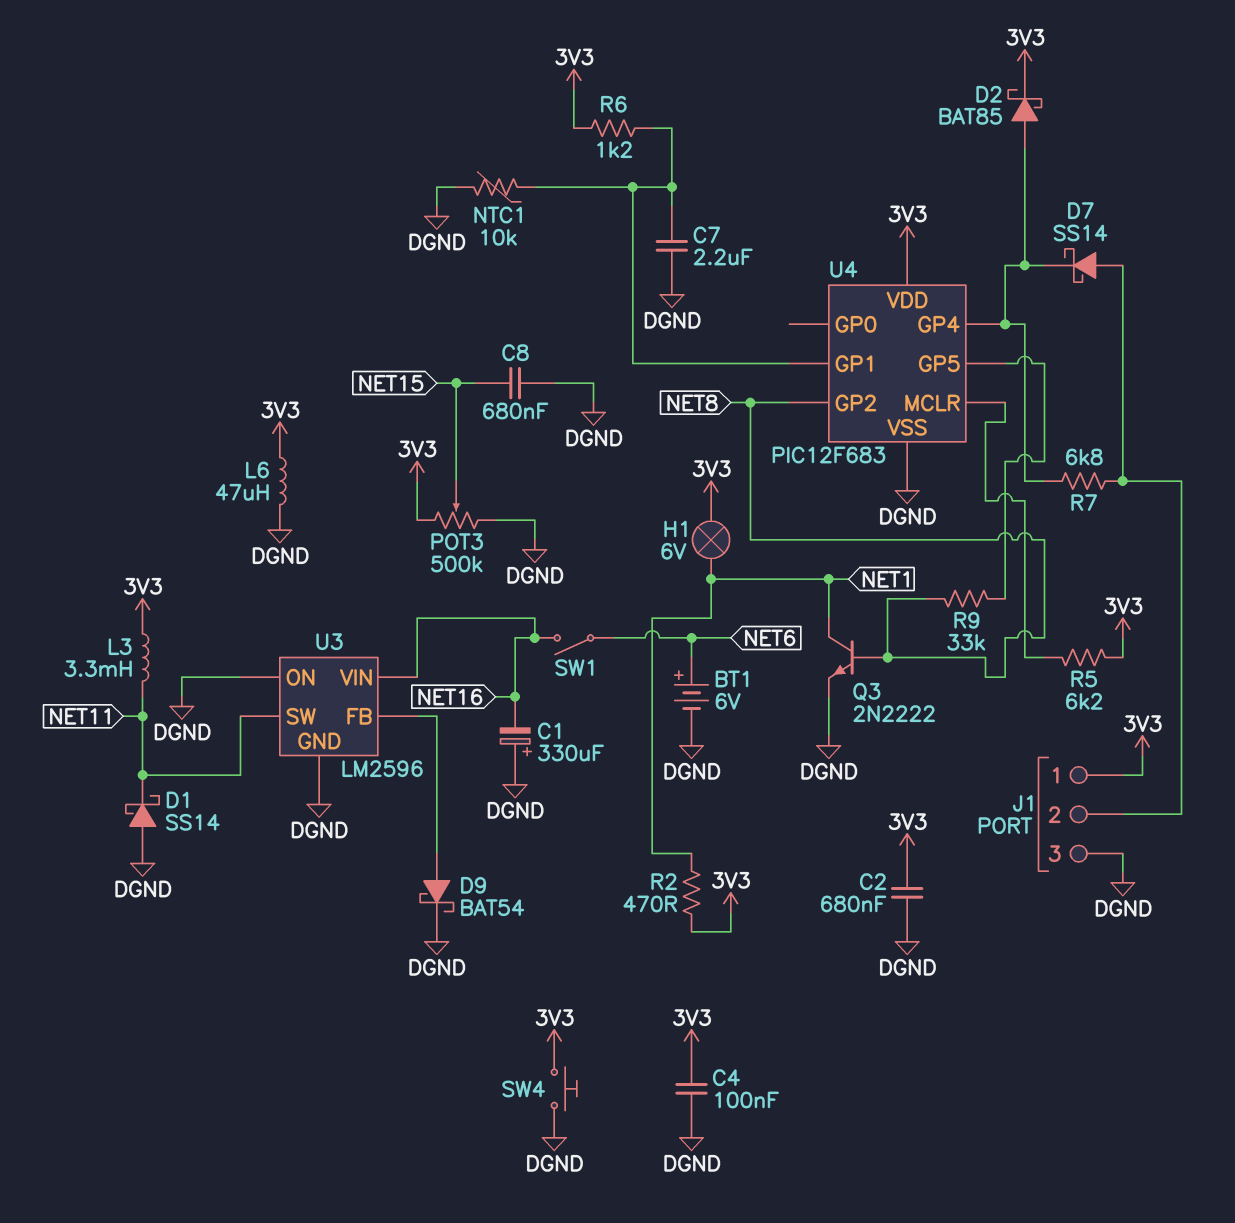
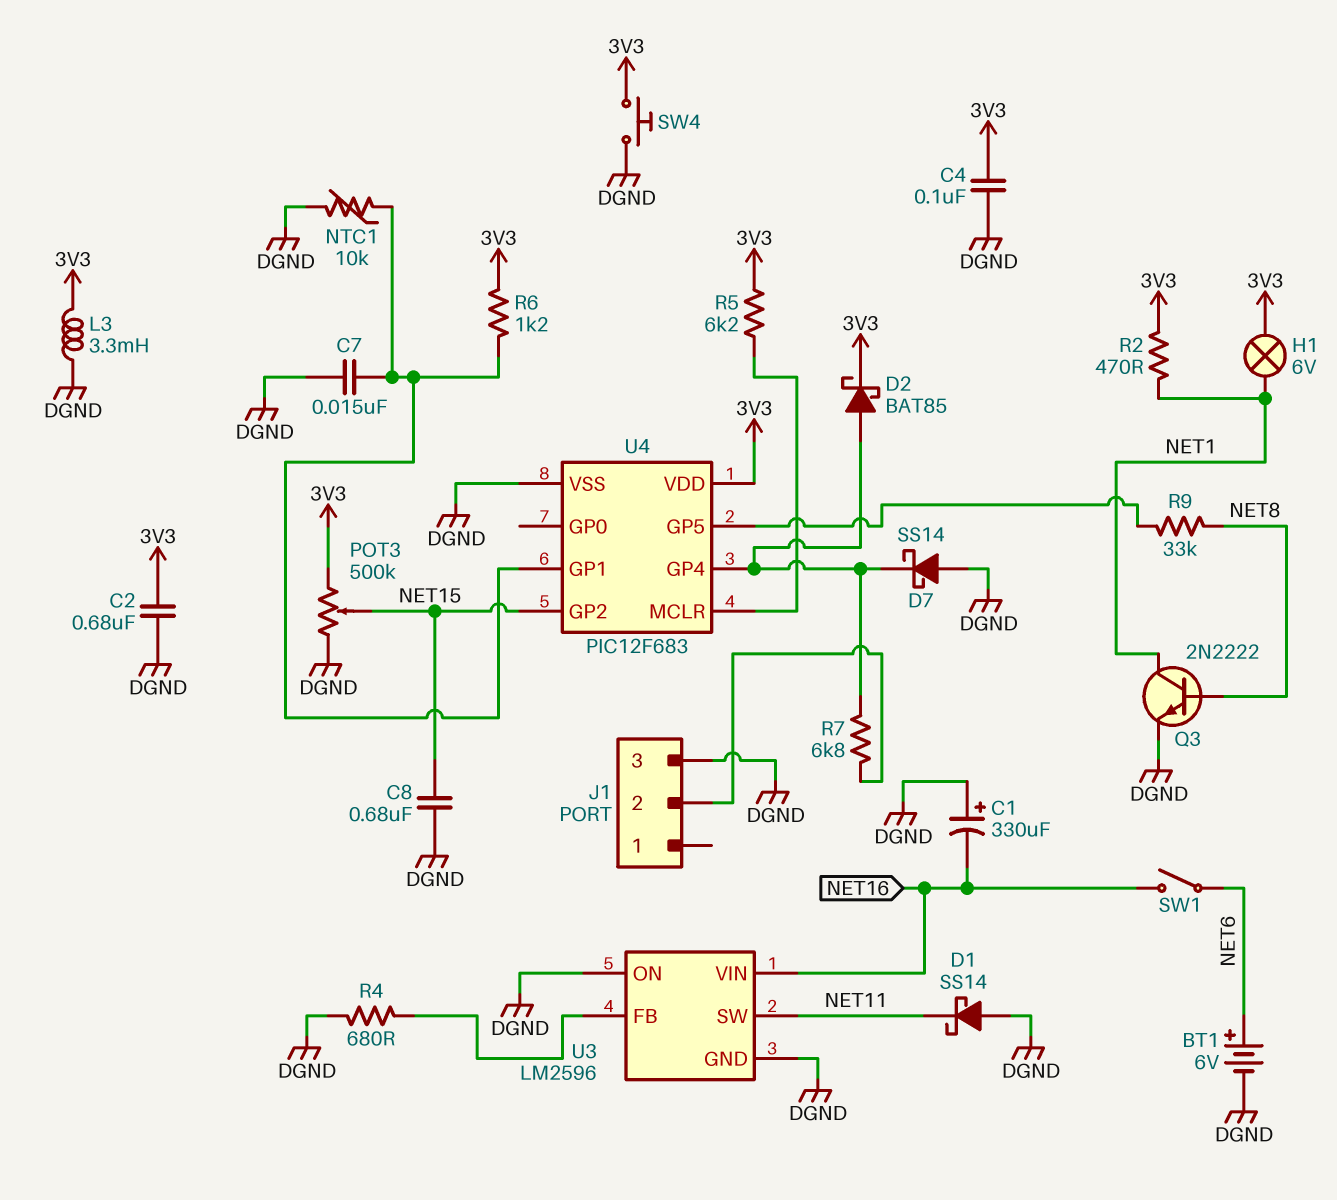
C7: 2.2uF (DGND, U4/GP1) -> 15nF (DGND, U4/GP1)
D7: schottky SS14 (A J1/2, K U4/GP4) -> schottky SS14 (A DGND, K U4/GP4)
D9: schottky BAT54 (A U3/FB, K DGND) -> none
J1 pin 1: 3V3 -> none
L3: 3.3mH (3V3, NET11) -> 3.3mH (3V3, DGND)
L6: 47uH (3V3, DGND) -> none
R4: none -> 680 (DGND, U3/FB)
U4 pin GP2: NET8 -> NET15

